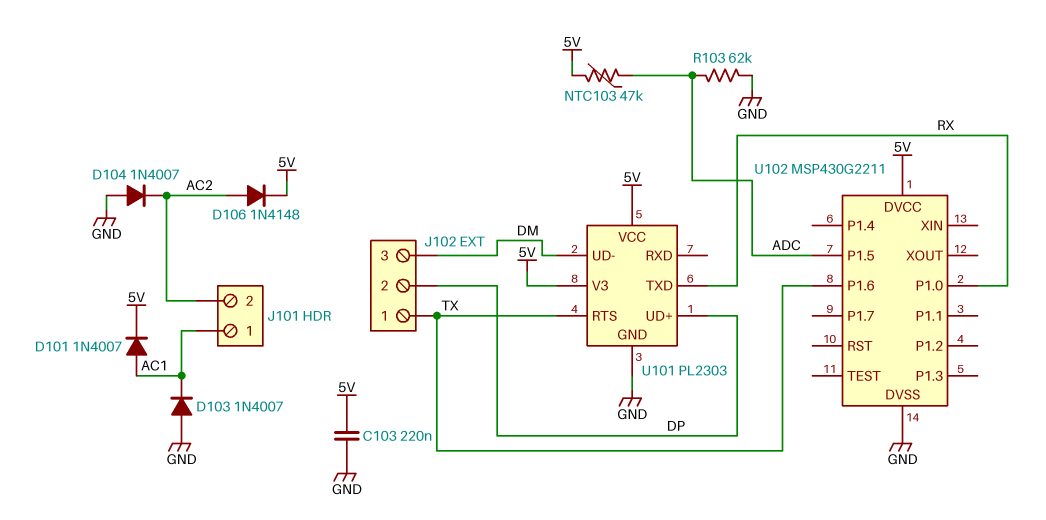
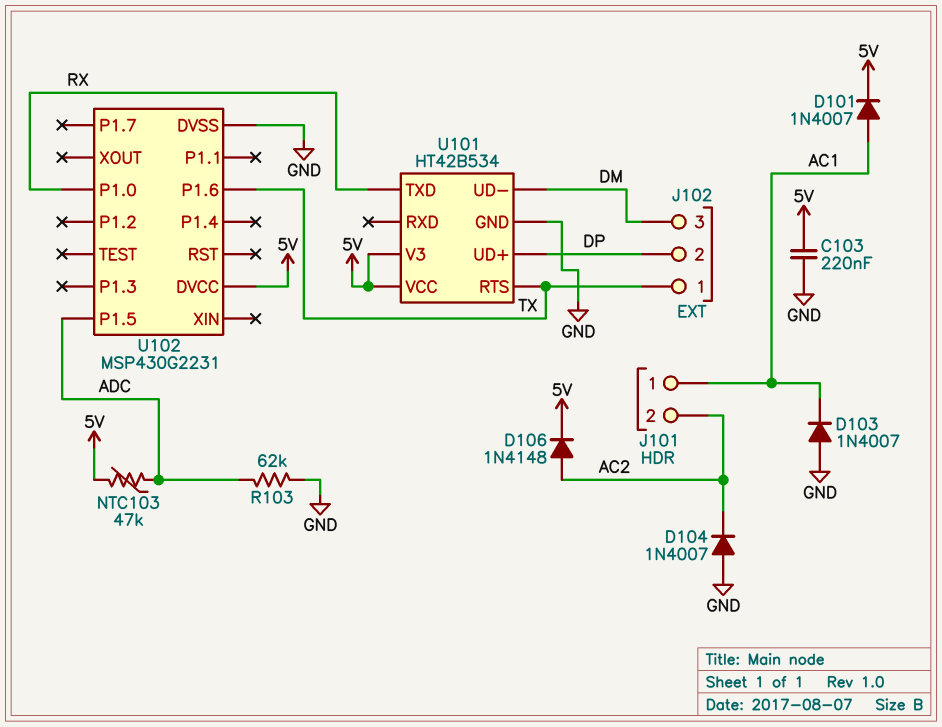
U101: PL2303 -> HT42B534
U102: MSP430G2211 -> MSP430G2231

